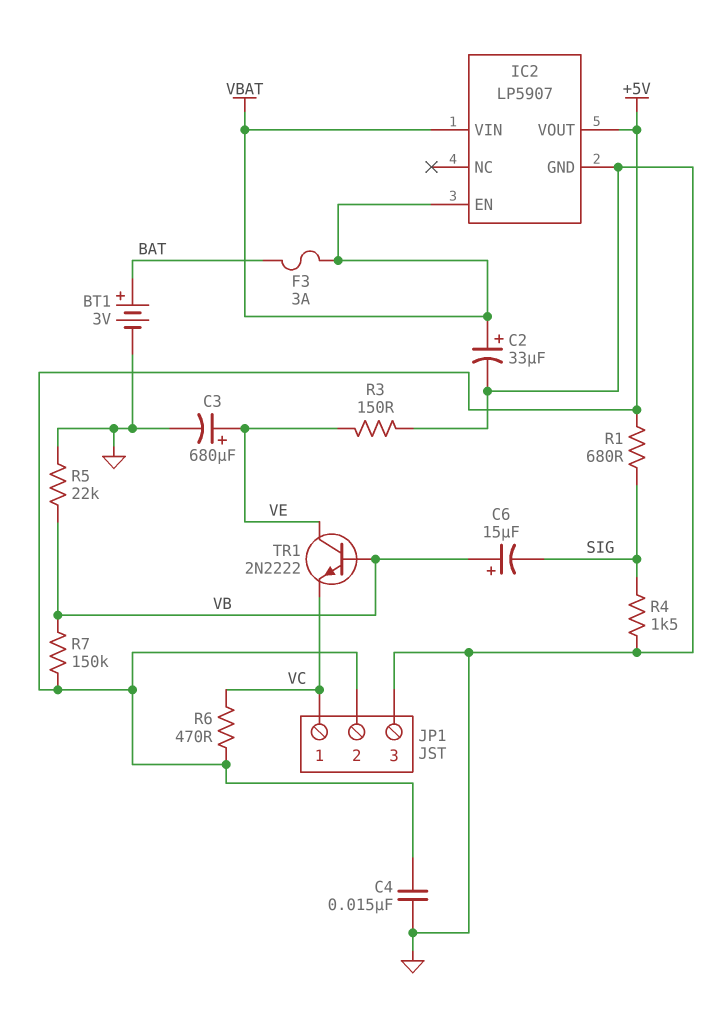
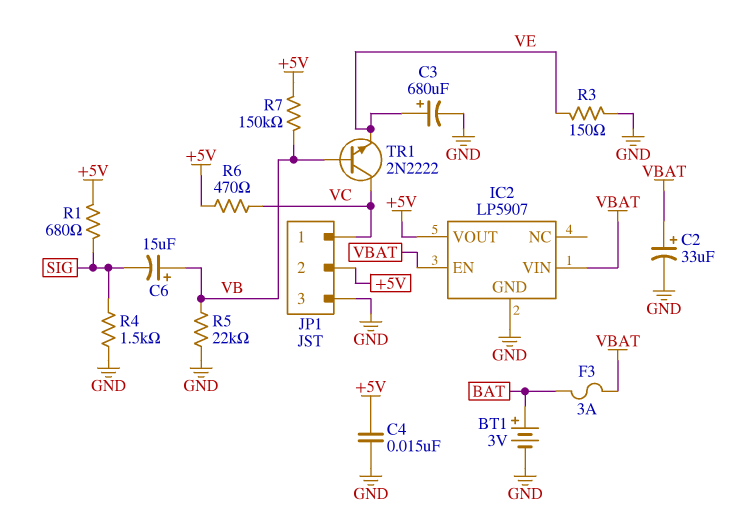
TR1: NPN 2N2222 (B VB, C VE, E VC) -> NPN 2N2222 (B VB, C VC, E VE)

